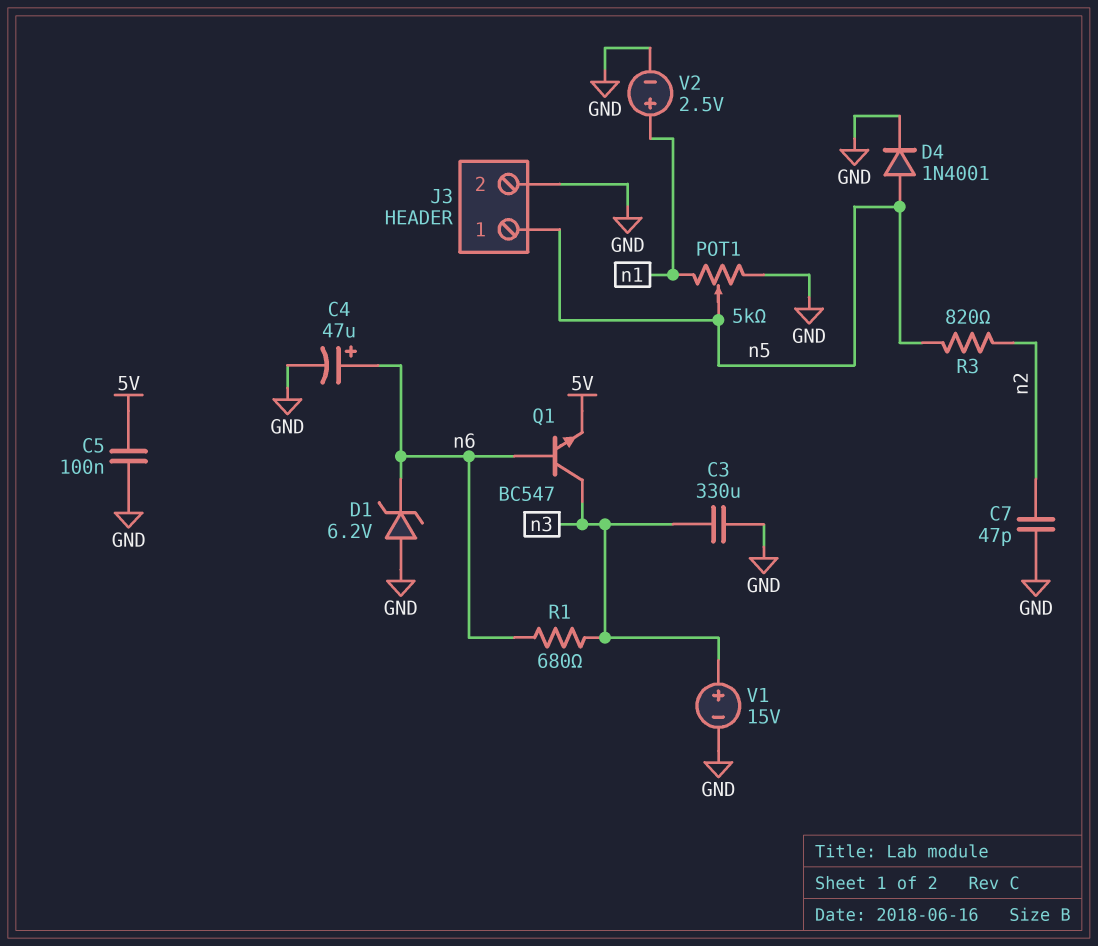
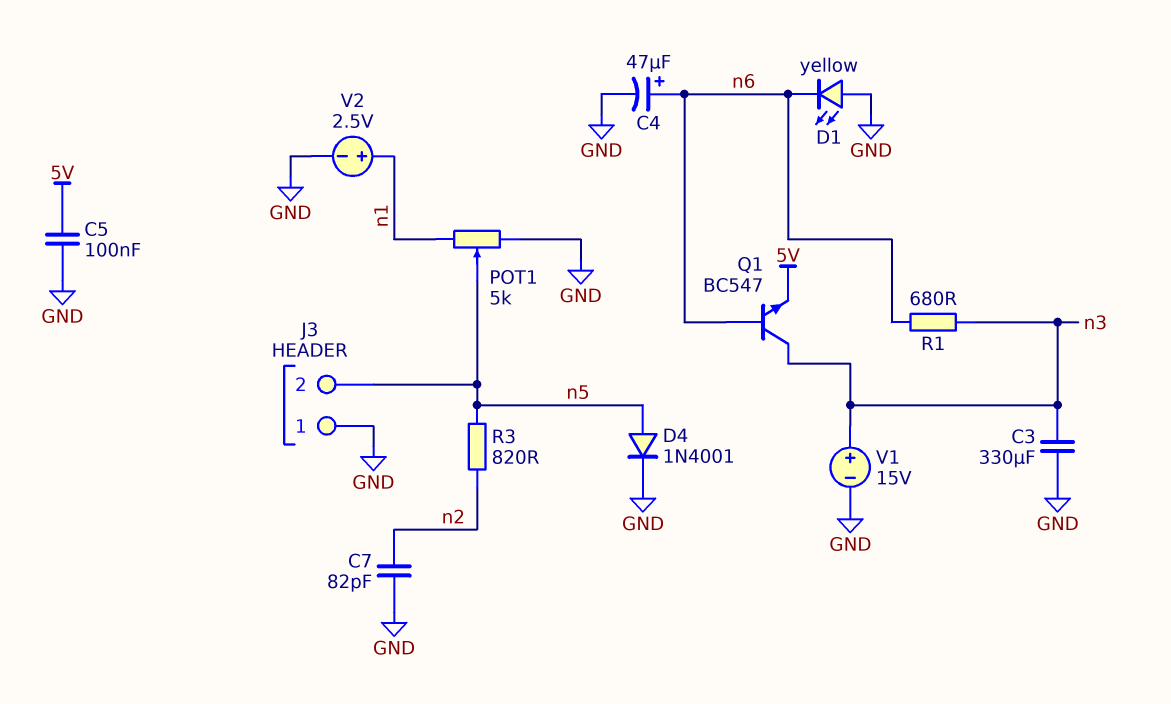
C7: 47pF (GND, n2) -> 82pF (GND, n2)
D1: zener 6.2V (A GND, K n6) -> LED yellow (A GND, K n6)
J3 pin 1: n5 -> GND
J3 pin 2: GND -> n5

